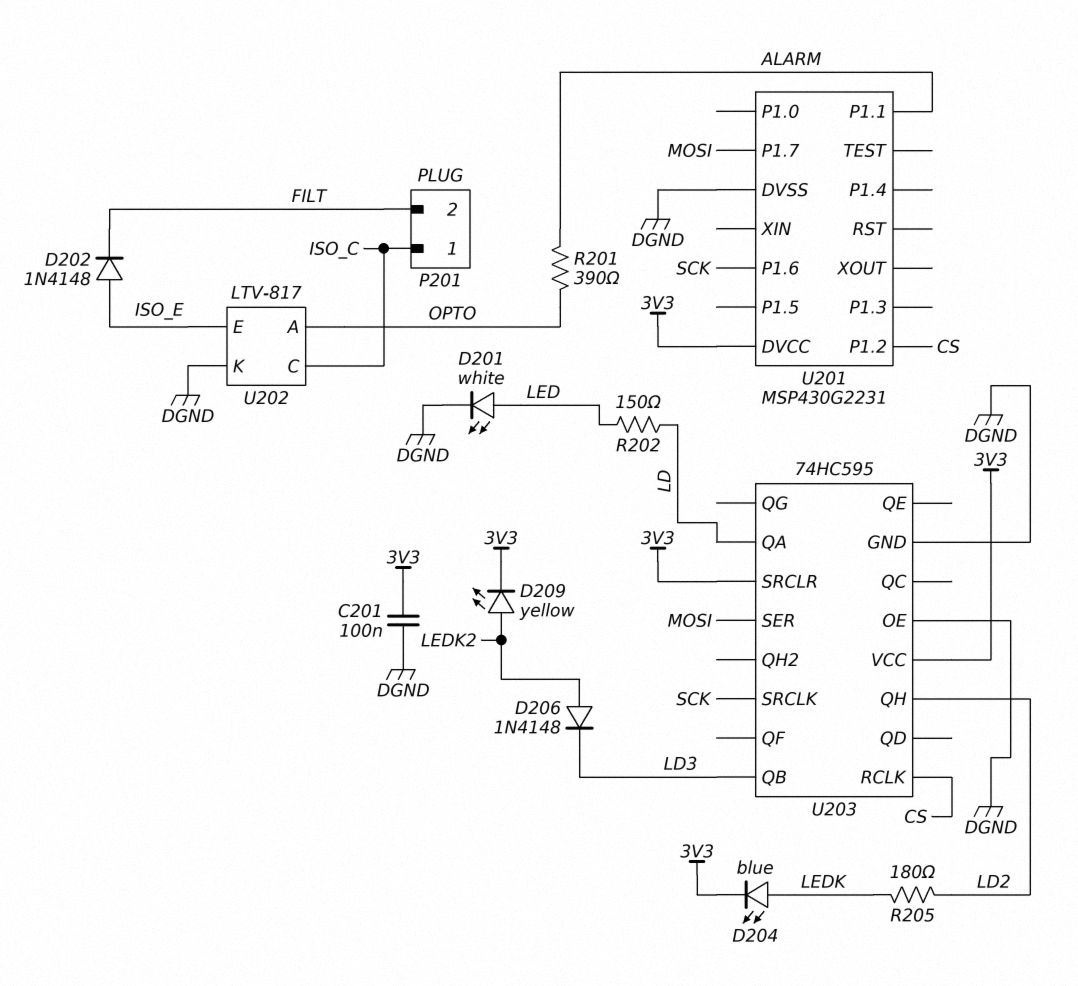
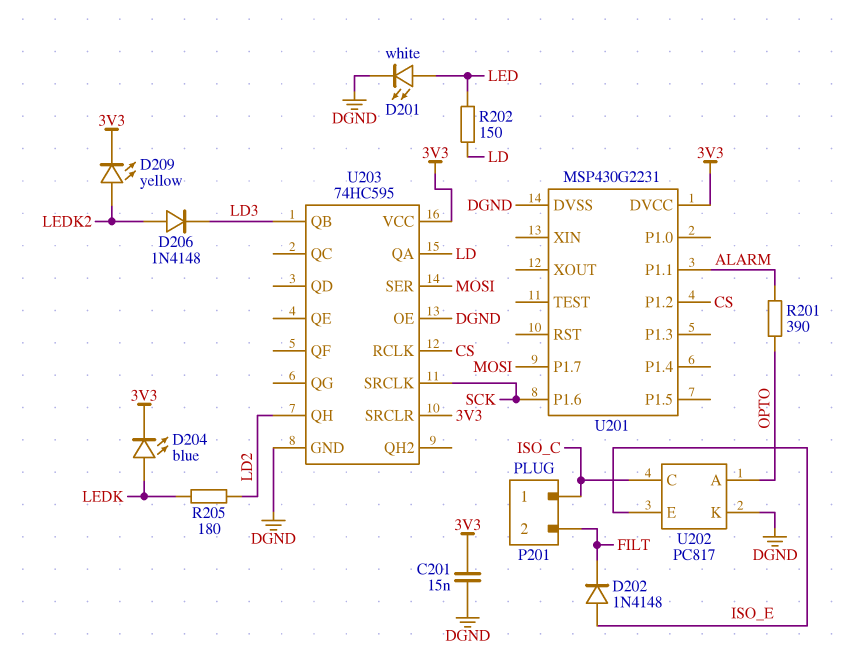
C201: 100nF (3V3, DGND) -> 15nF (3V3, DGND)
U202: LTV-817 -> PC817

